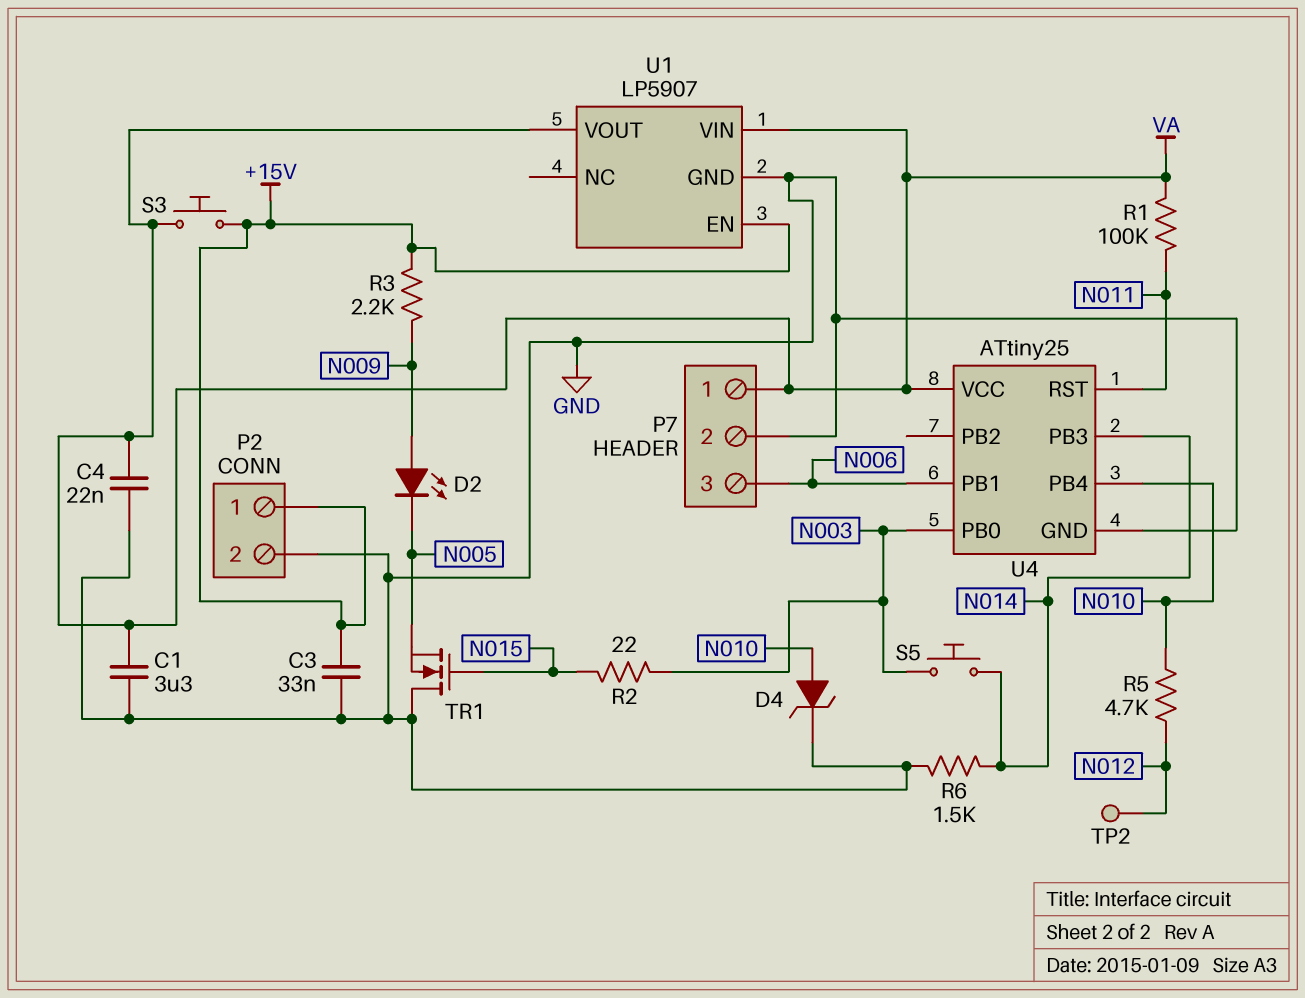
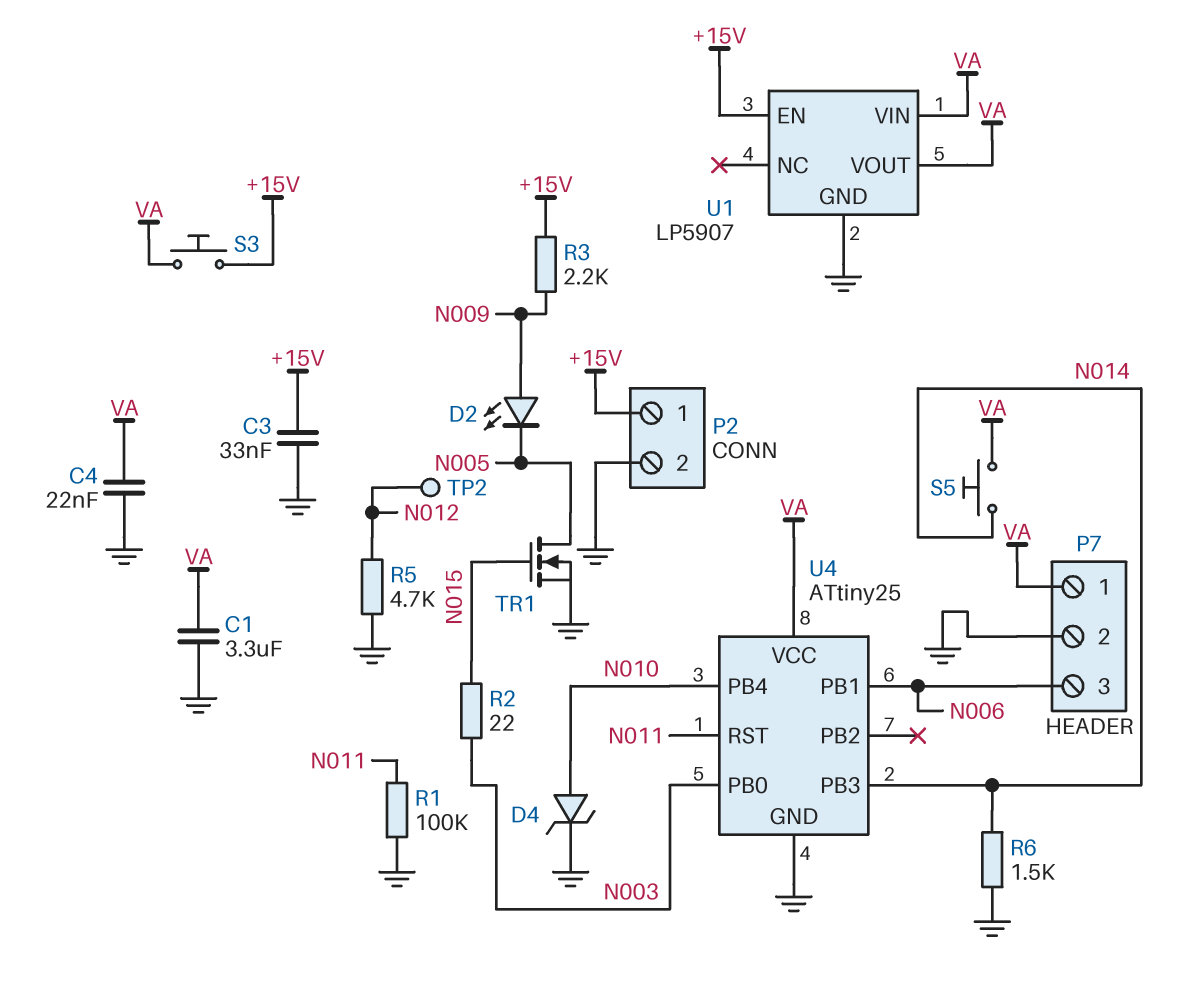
R1: 100k (N011, VA) -> 100k (GND, N011)
R5: 4.7k (N010, N012) -> 4.7k (GND, N012)
S5: button (N003, N014) -> button (N014, VA)
TR1: NMOS (G N015, D GND, S N005) -> NMOS (G N015, D N005, S GND)

